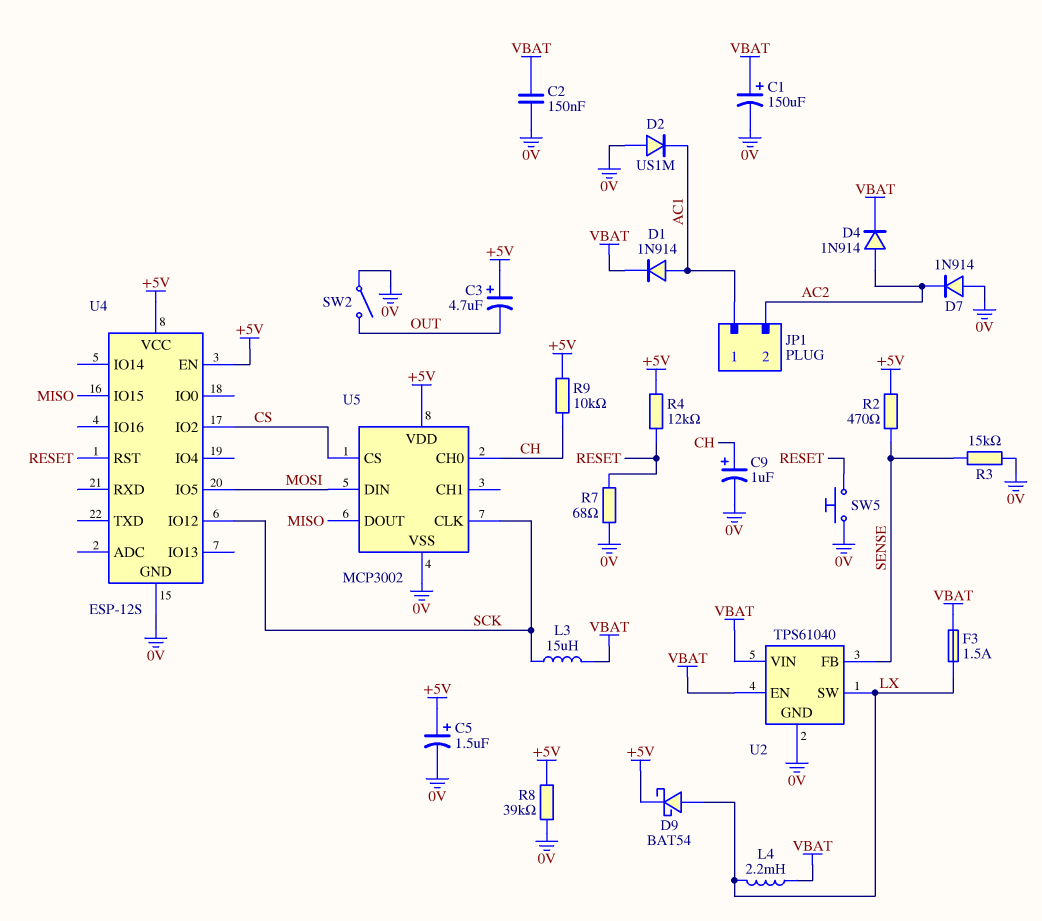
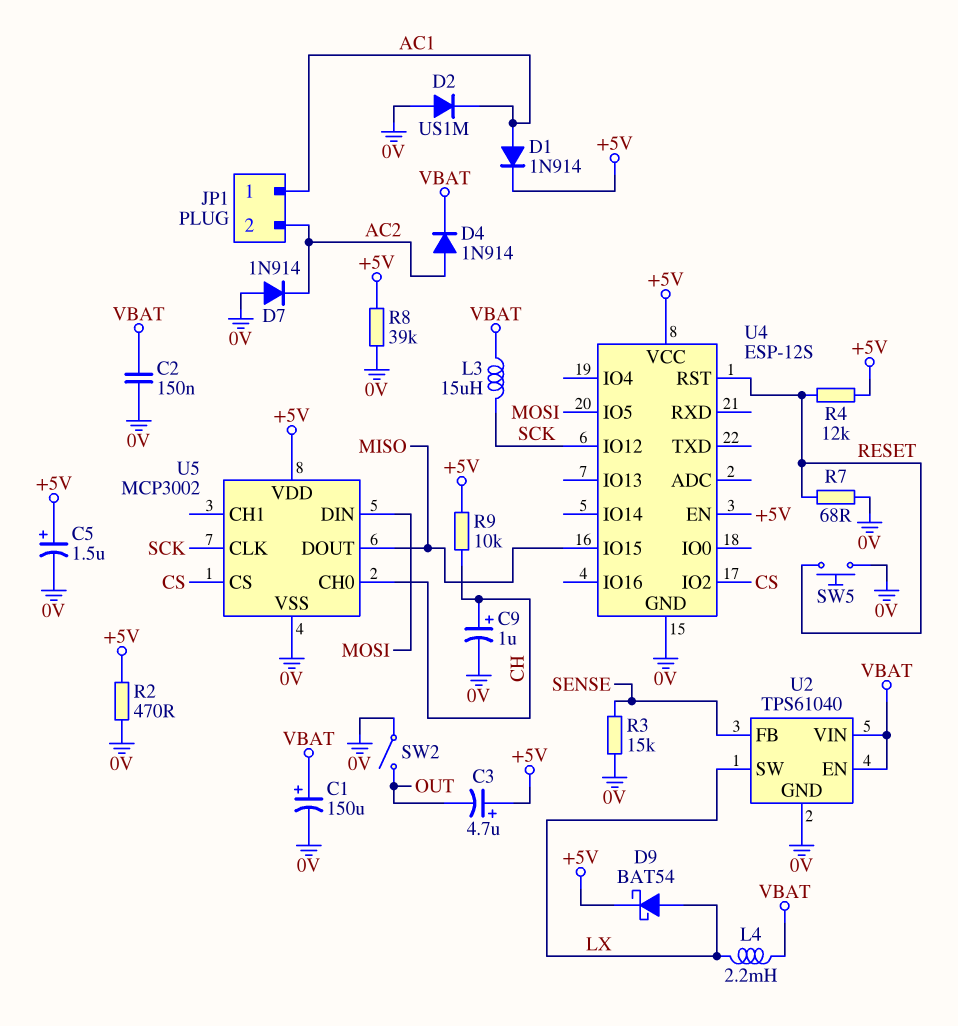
D1: diode 1N914 (A AC1, K VBAT) -> diode 1N914 (A AC1, K +5V)
F3: 1.5A (LX, VBAT) -> none
R2: 470 (+5V, SENSE) -> 470 (+5V, 0V)

